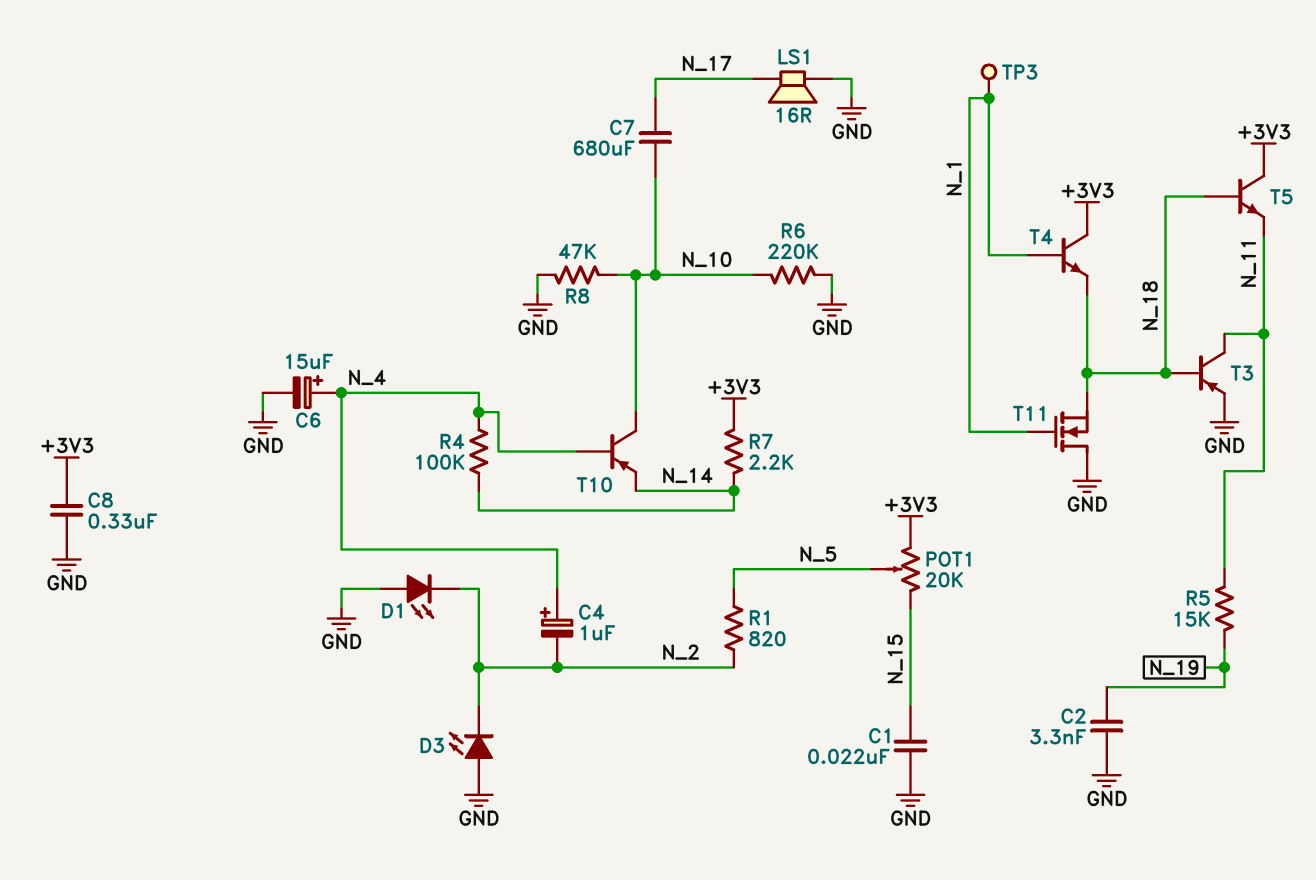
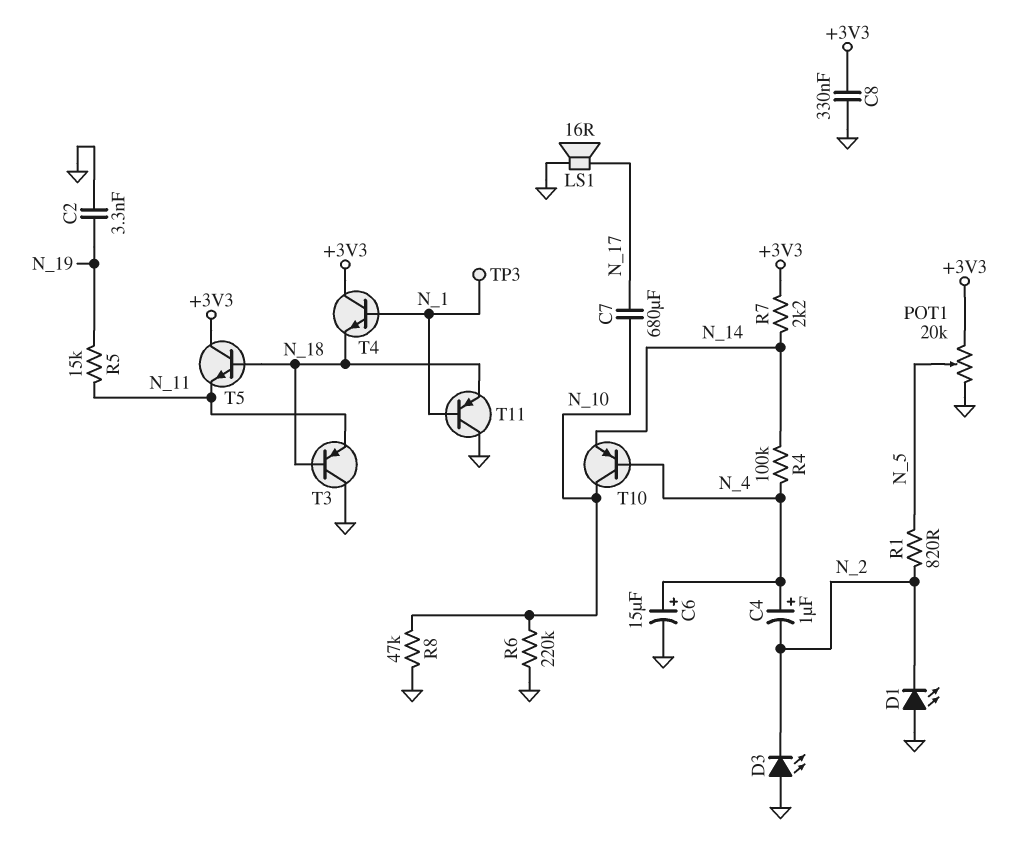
C1: 22nF (GND, N_15) -> none
POT1: 20k (+3V3, N_15, wiper N_5) -> 20k (+3V3, GND, wiper N_5)
T3: PNP (B N_18, C N_11, E GND) -> PNP (B N_18, C GND, E N_11)
T11: NMOS (G N_1, D GND, S N_18) -> PNP (B N_1, C GND, E N_18)

